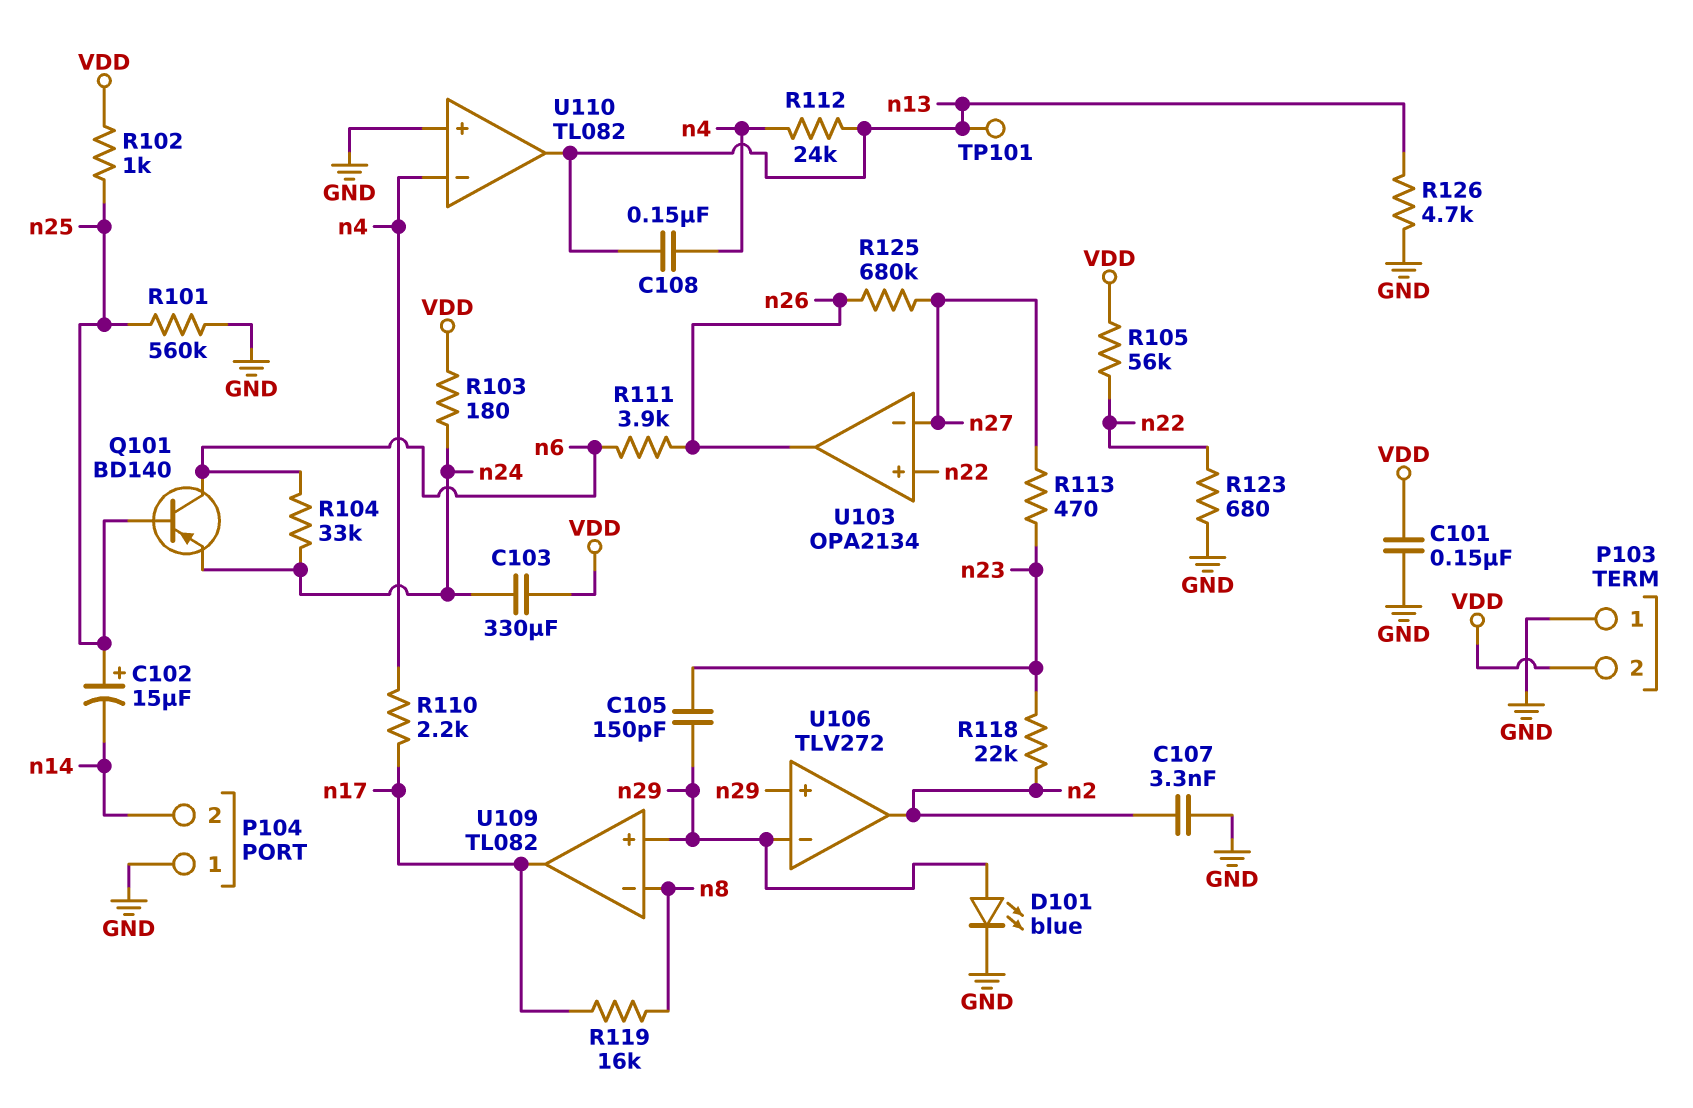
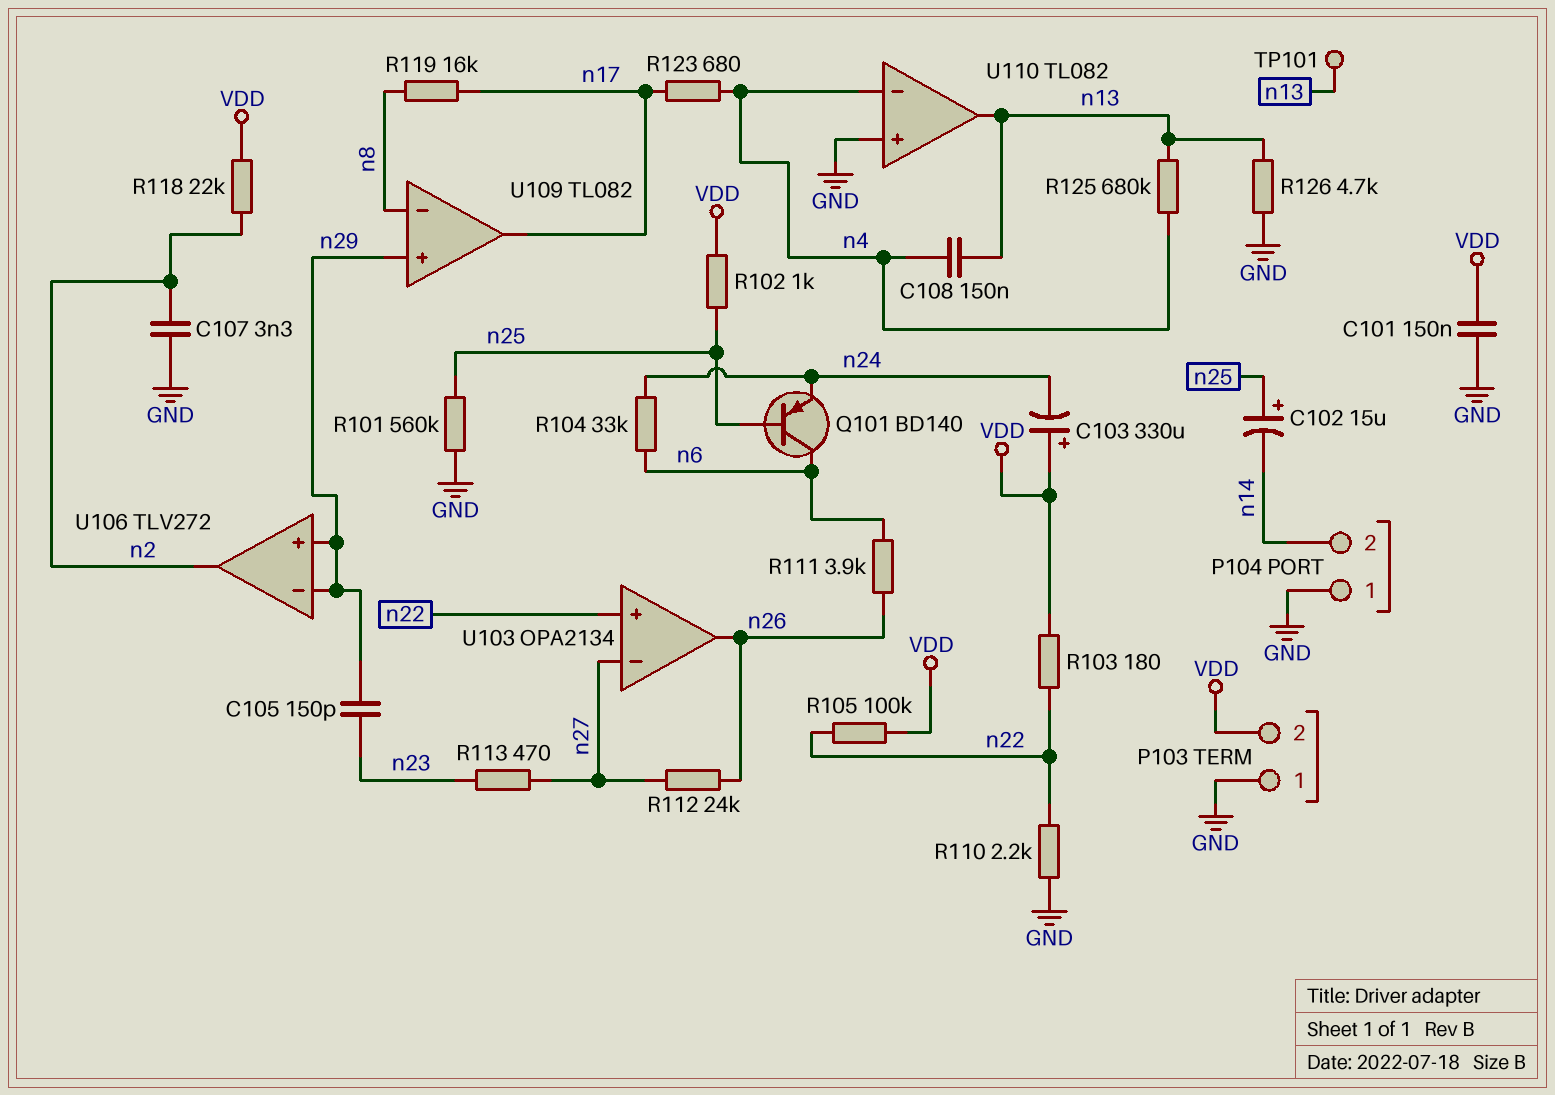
C103: 330uF (VDD, n24) -> 330uF (plus VDD, minus n24)
D101: LED blue (A n29, K GND) -> none
R103: 180 (VDD, n24) -> 180 (VDD, n22)
R105: 56k (VDD, n22) -> 100k (VDD, n22)
R110: 2.2k (n4, n17) -> 2.2k (GND, n22)
R112: 24k (n4, n13) -> 24k (n26, n27)
R118: 22k (n2, n23) -> 22k (VDD, n2)
R123: 680 (GND, n22) -> 680 (n4, n17)
R125: 680k (n26, n27) -> 680k (n4, n13)

